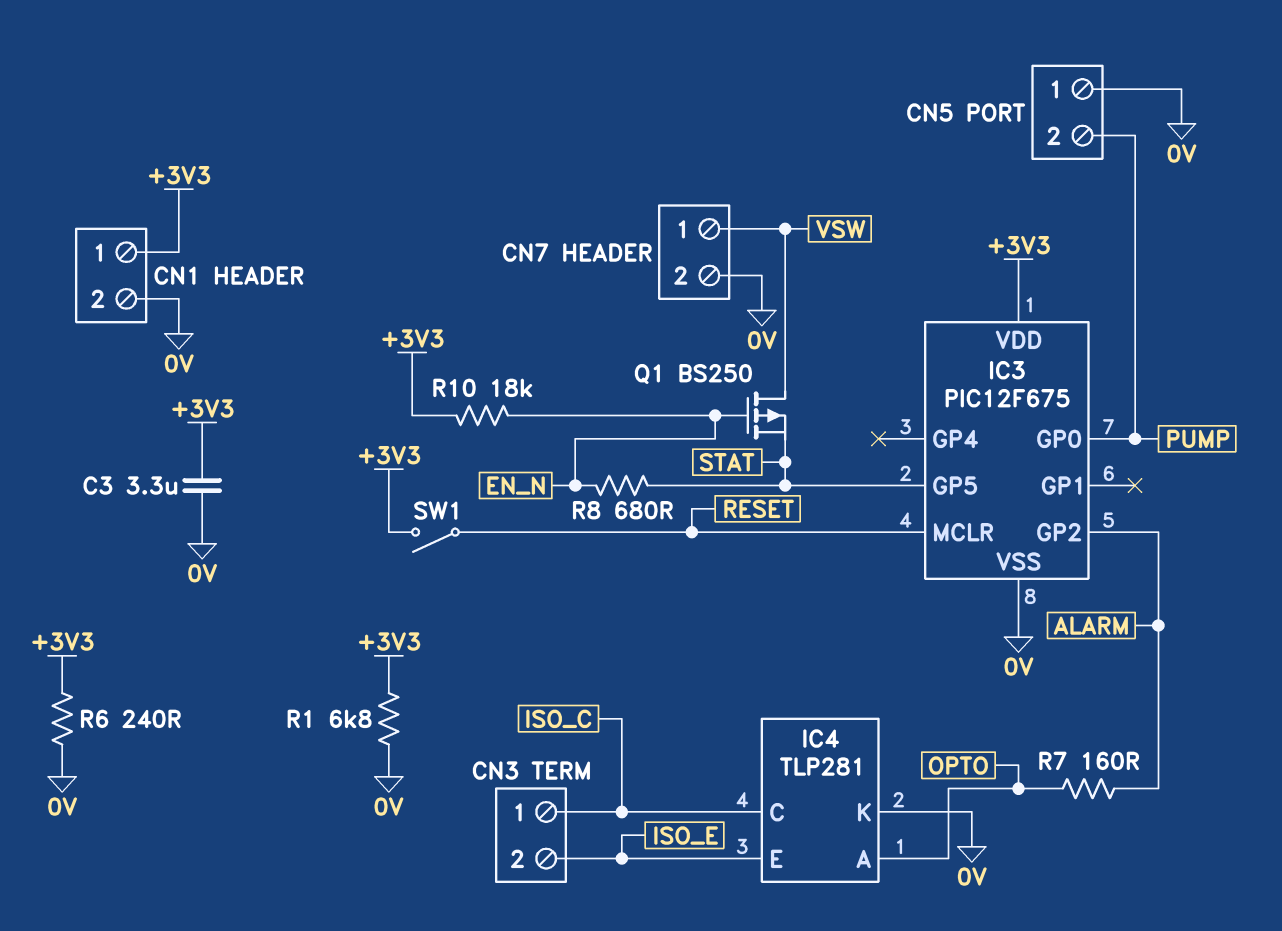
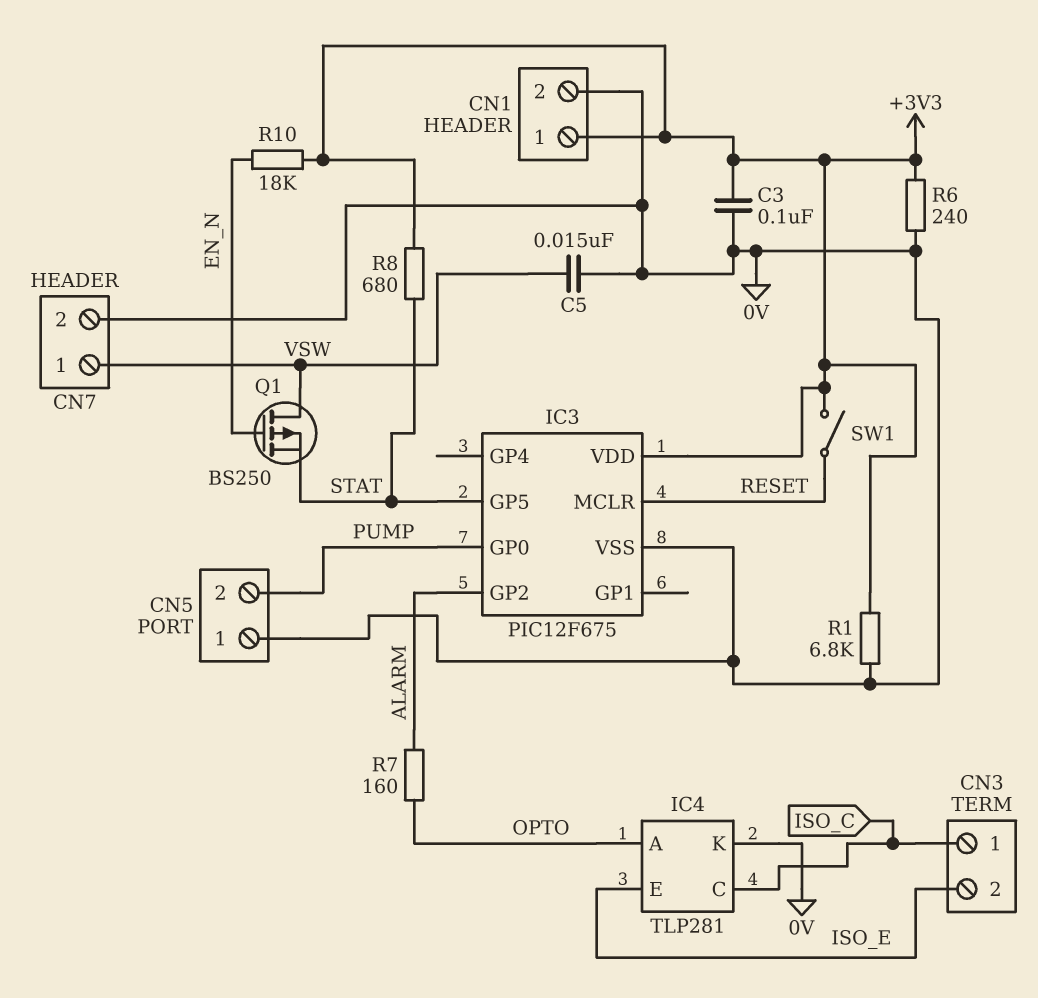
C3: 3.3uF (+3V3, 0V) -> 100nF (+3V3, 0V)
C5: none -> 15nF (0V, VSW)
R8: 680 (EN_N, STAT) -> 680 (+3V3, STAT)

